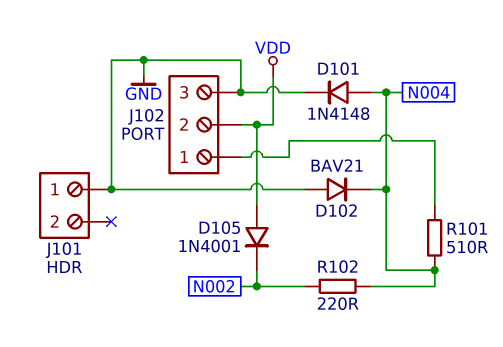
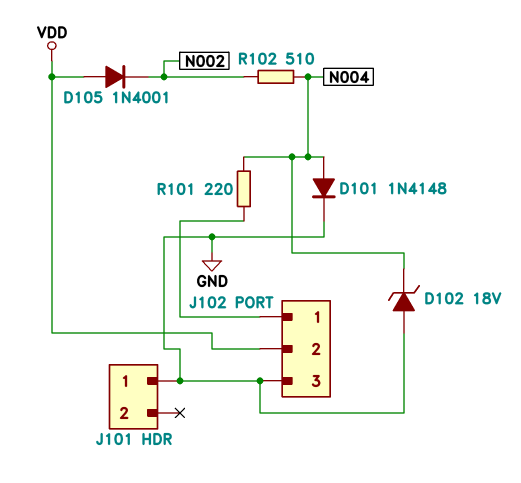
D102: diode BAV21 (A GND, K N004) -> zener 18V (A GND, K N004)
R101: 510 (J102/1, N004) -> 220 (J102/1, N004)
R102: 220 (N002, N004) -> 510 (N002, N004)

